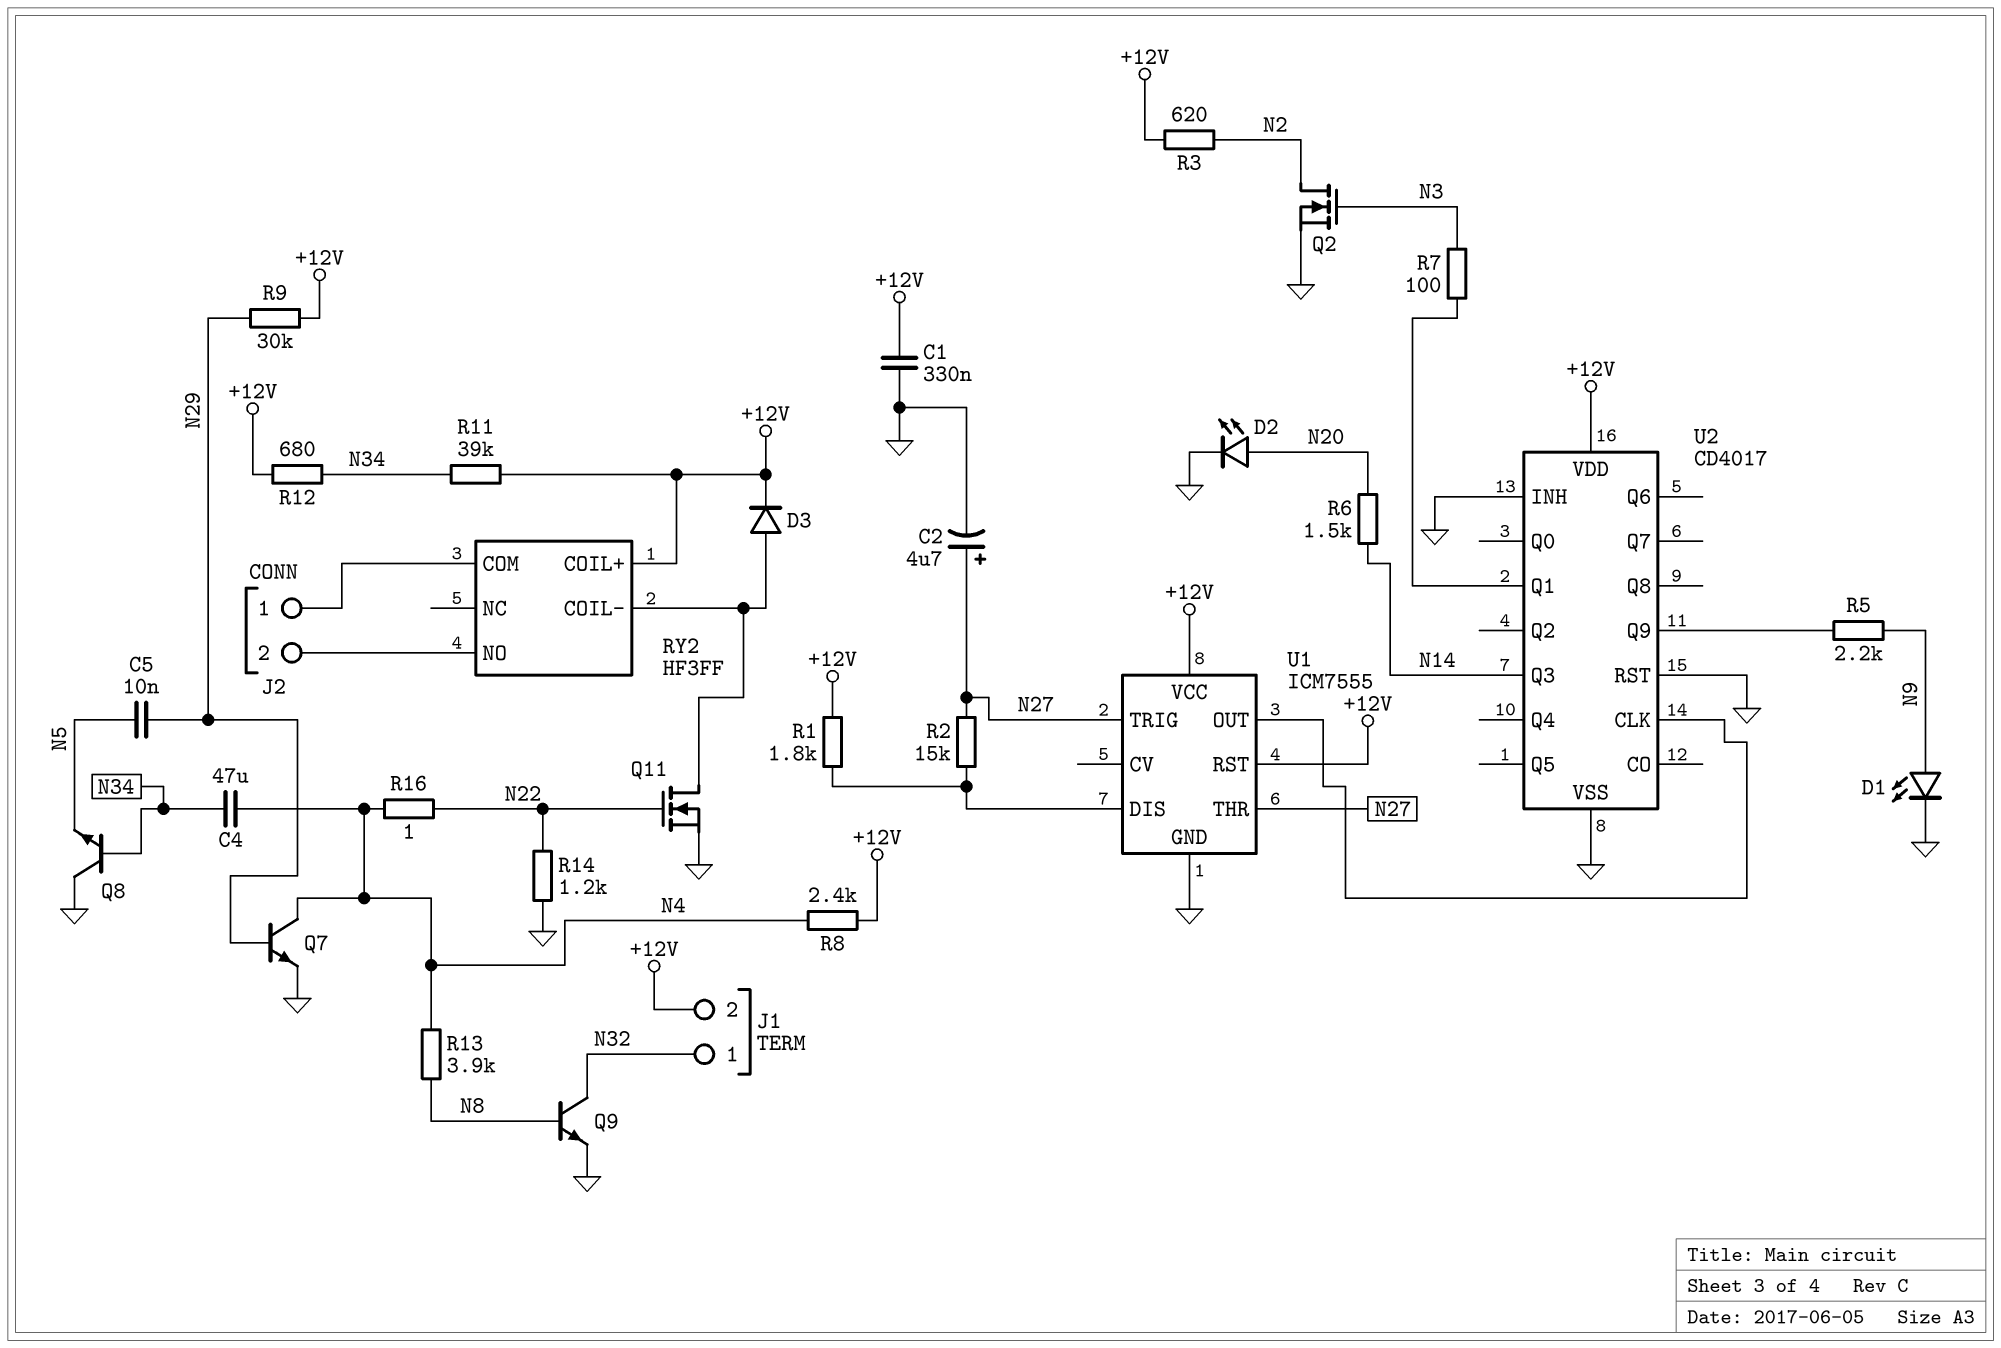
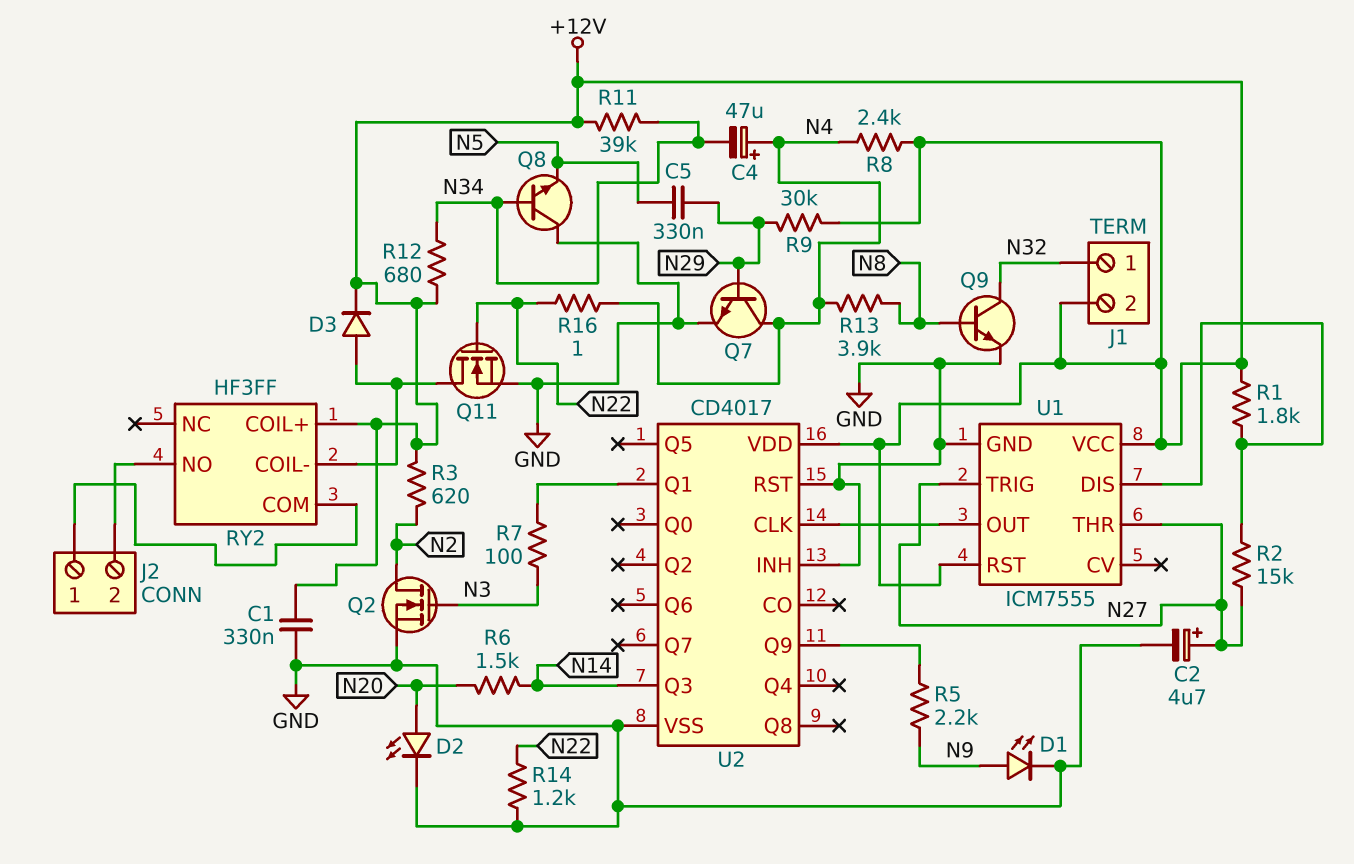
C4: 47uF (N4, N34) -> 47uF (plus N4, minus N34)
C5: 10nF (N5, N29) -> 330nF (N5, N29)

